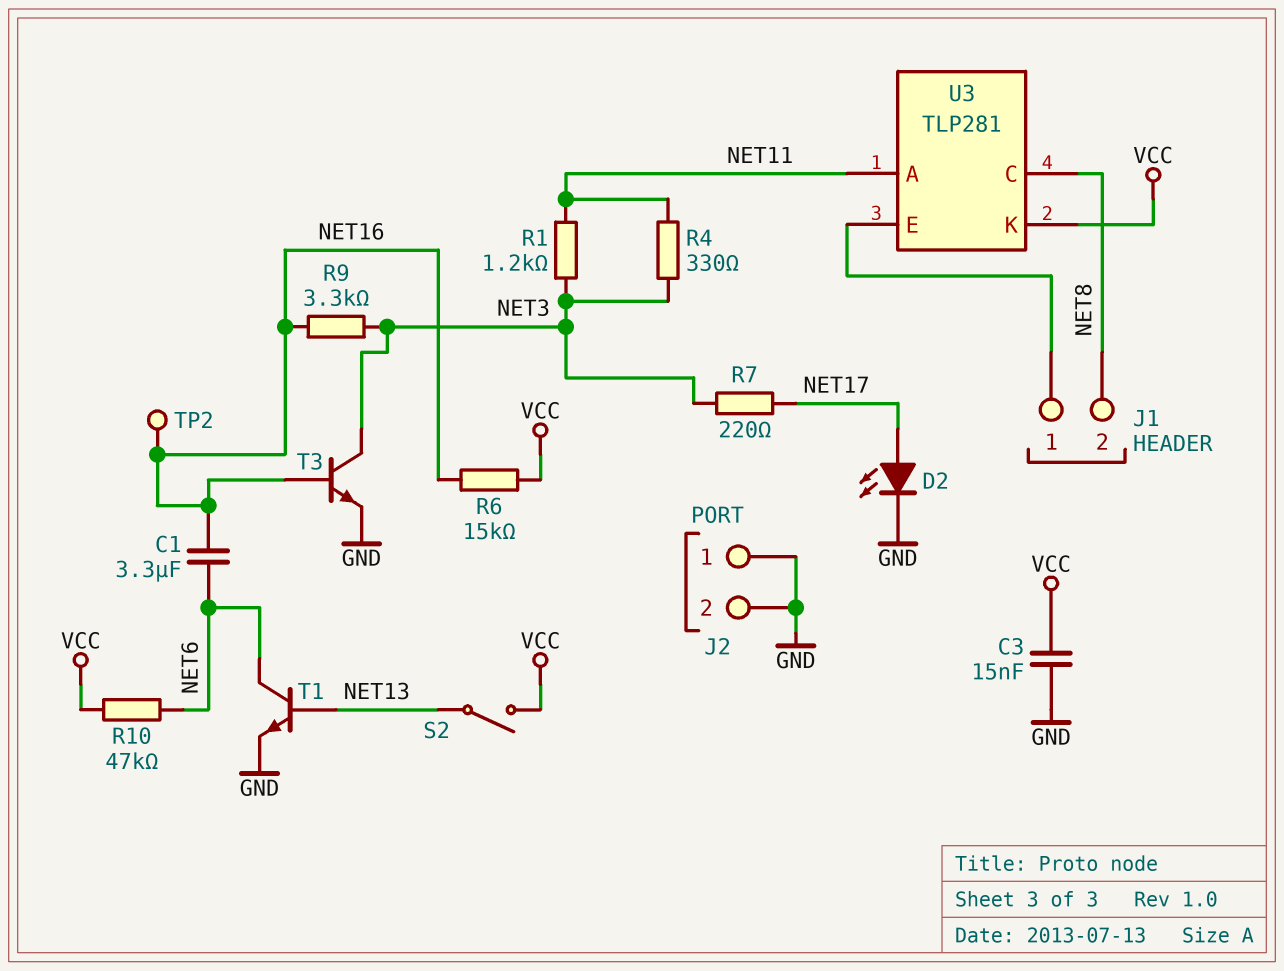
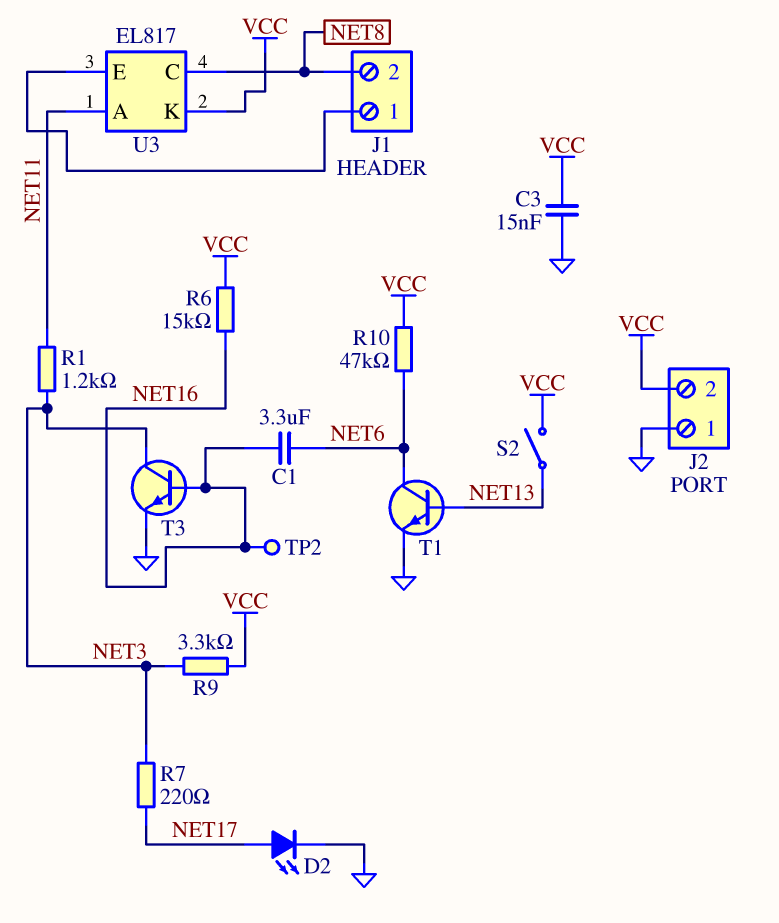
J2 pin 2: GND -> VCC
R4: 330 (NET3, NET11) -> none
R9: 3.3k (NET3, NET16) -> 3.3k (NET3, VCC)
U3: TLP281 -> EL817

